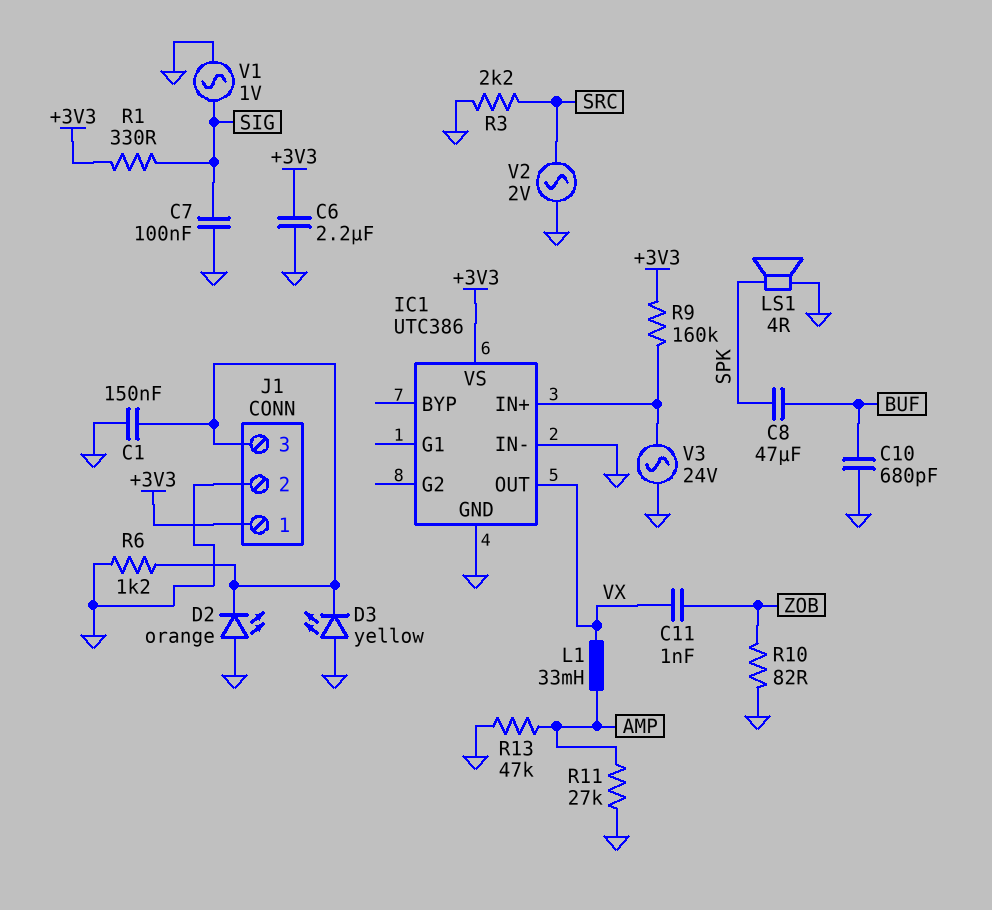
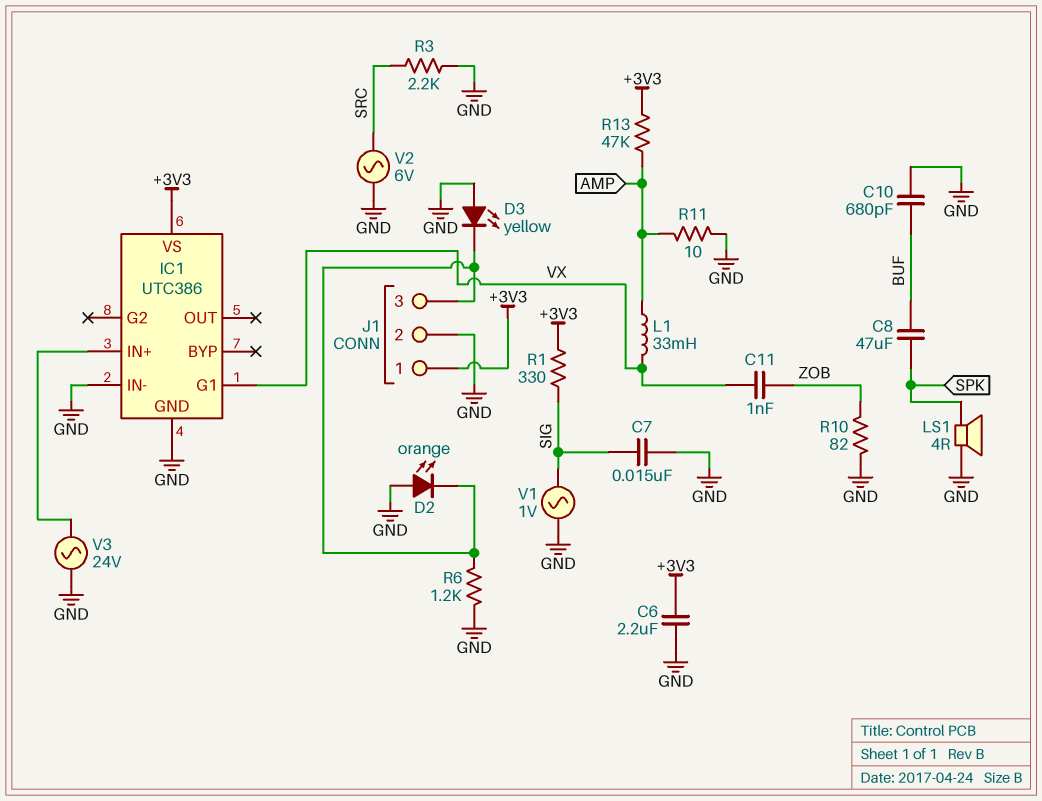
C1: 150nF (GND, J1/3) -> none
C7: 100nF (GND, SIG) -> 15nF (GND, SIG)
IC1 pin G1: none -> VX
IC1 pin OUT: VX -> none
R9: 160k (+3V3, IC1/IN+) -> none
R11: 27k (AMP, GND) -> 10 (AMP, GND)
R13: 47k (AMP, GND) -> 47k (+3V3, AMP)
V2: AC 2V (GND, SRC) -> AC 6V (GND, SRC)

